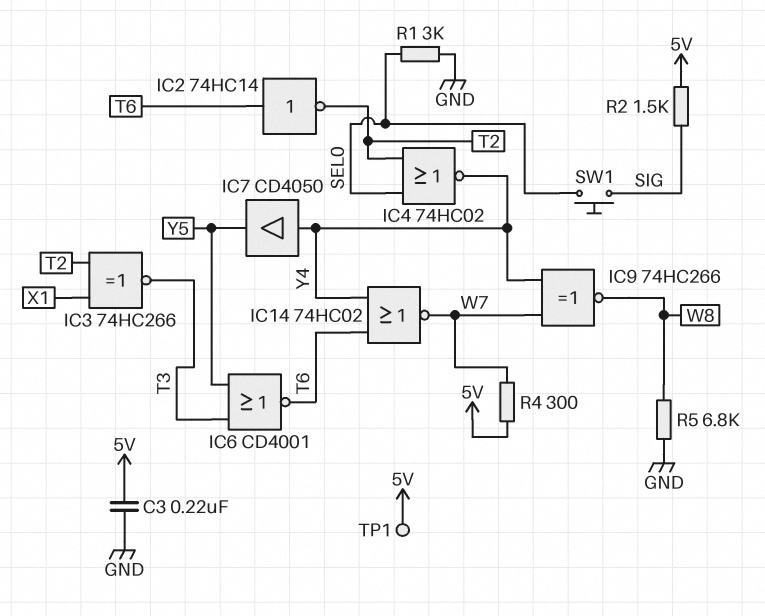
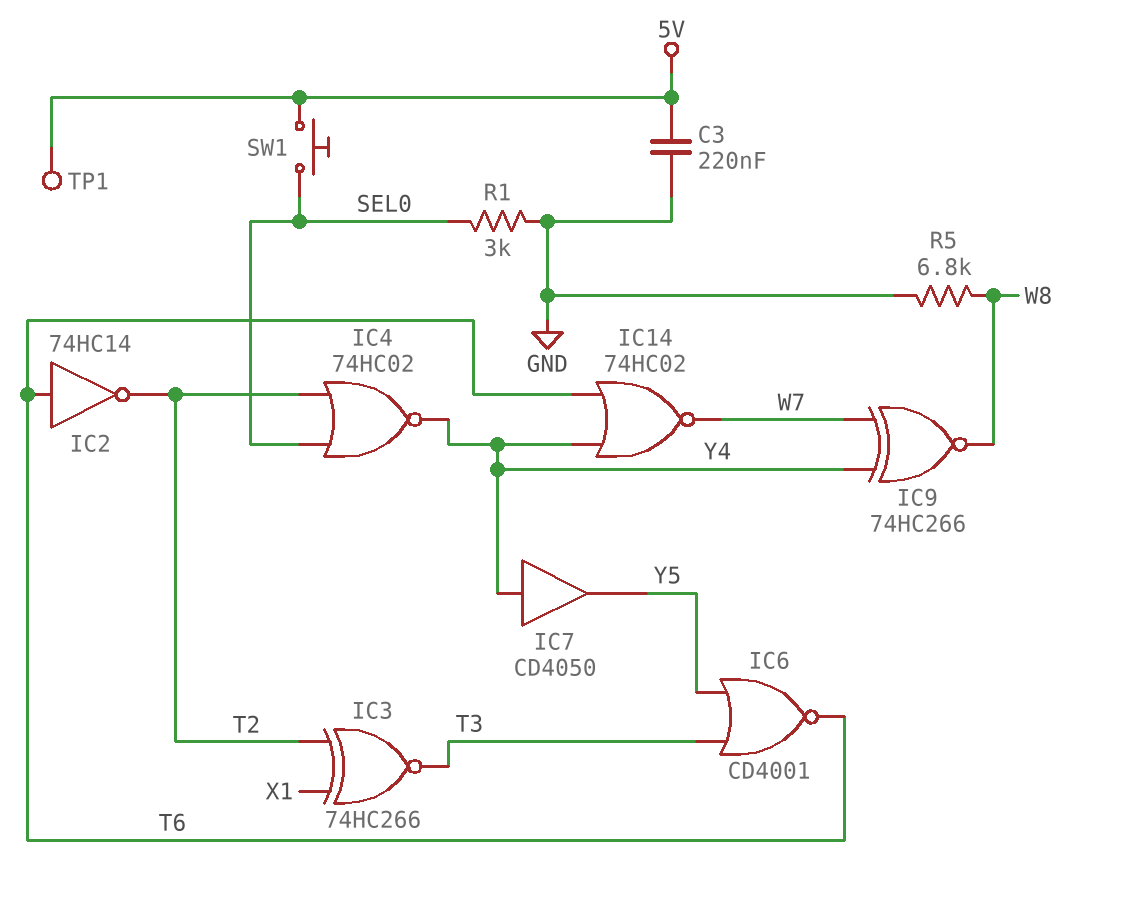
R2: 1.5k (5V, SIG) -> none
R4: 300 (5V, W7) -> none
SW1: button (SEL0, SIG) -> button (5V, SEL0)

